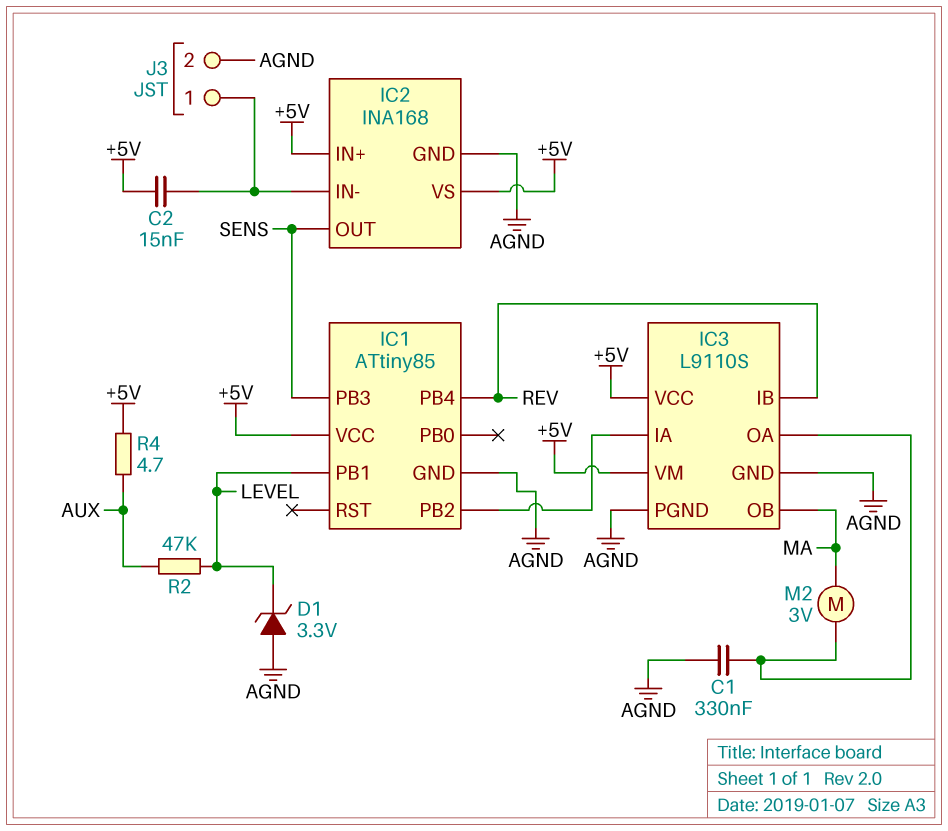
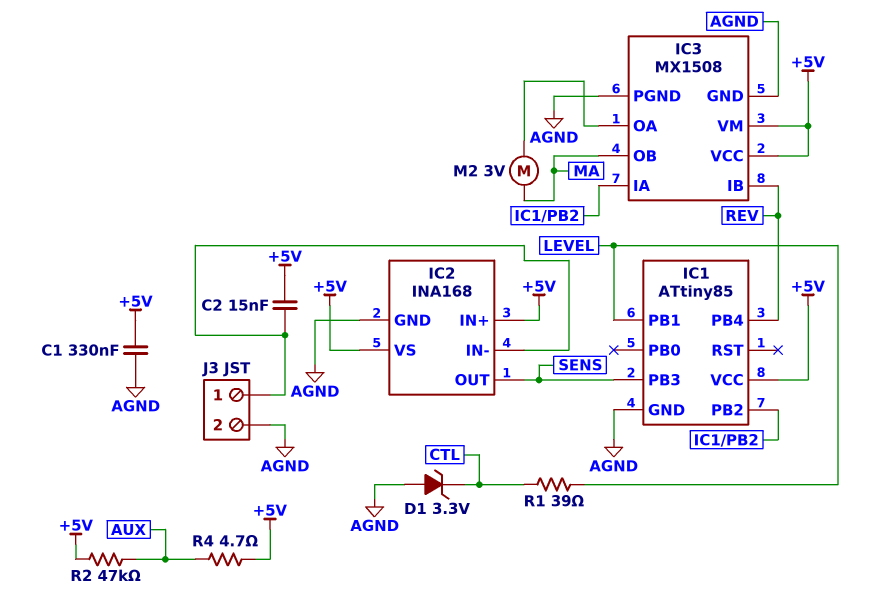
C1: 330nF (AGND, IC3/OA) -> 330nF (+5V, AGND)
D1: zener 3.3V (A AGND, K LEVEL) -> zener 3.3V (A AGND, K CTL)
IC3: L9110S -> MX1508
R1: none -> 39 (CTL, LEVEL)
R2: 47k (AUX, LEVEL) -> 47k (+5V, AUX)

